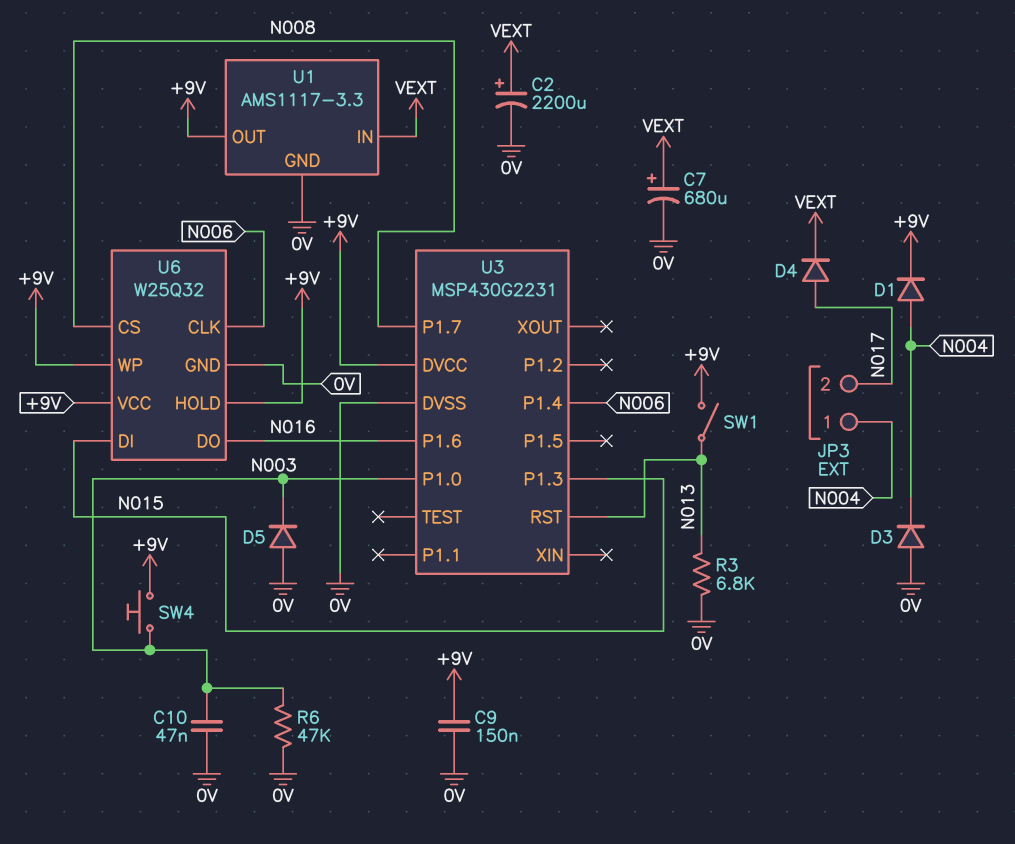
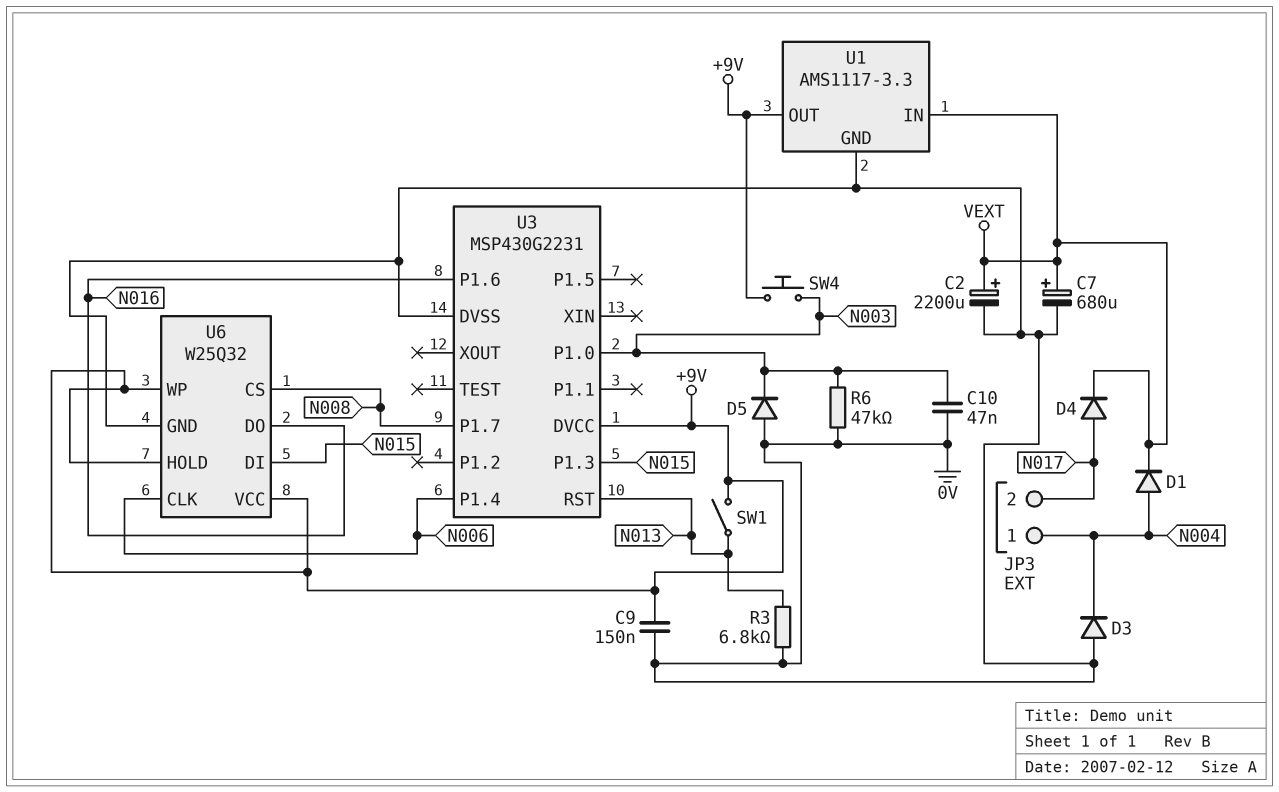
D1: diode (A N004, K +9V) -> diode (A N004, K VEXT)

